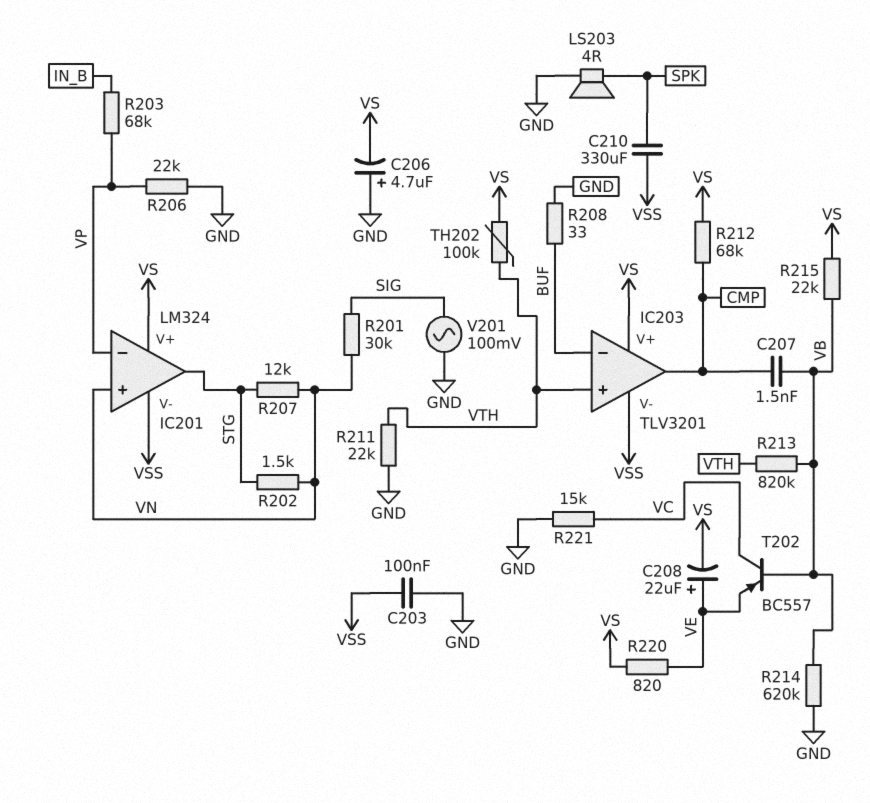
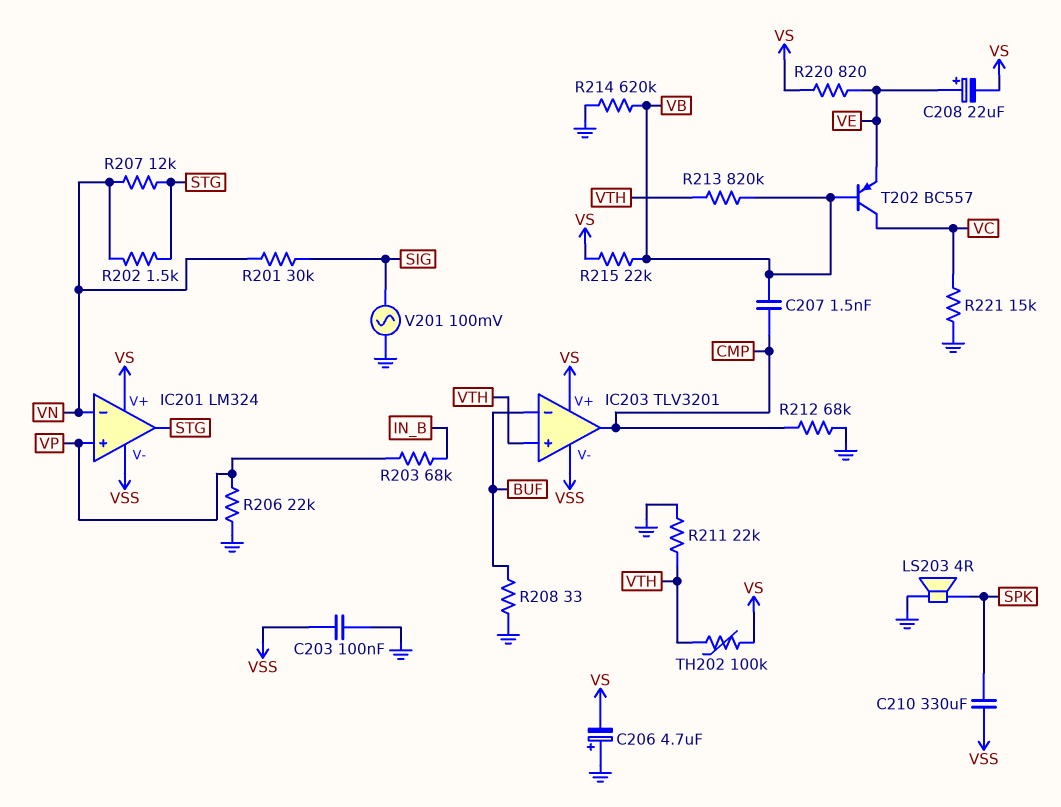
IC201 pin in+: VN -> VP
IC201 pin in-: VP -> VN
R212: 68k (CMP, VS) -> 68k (CMP, GND)

